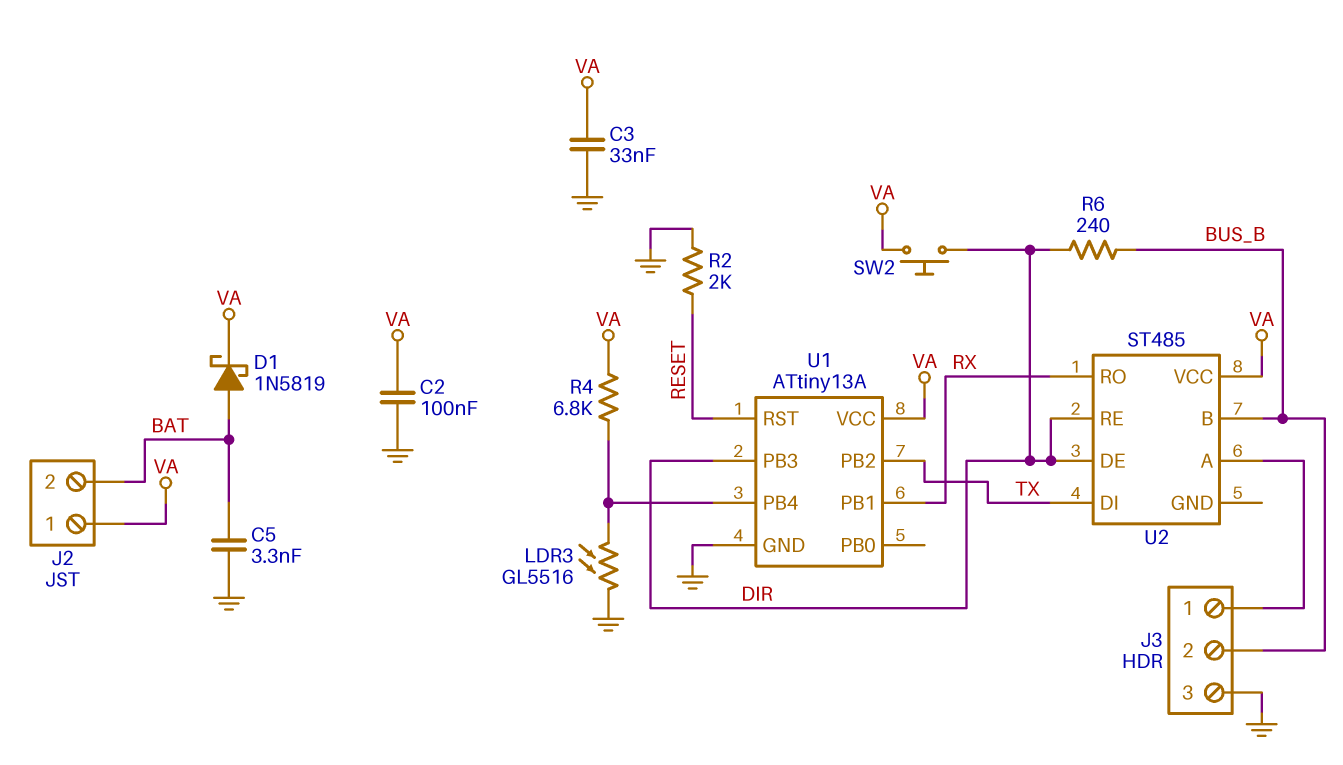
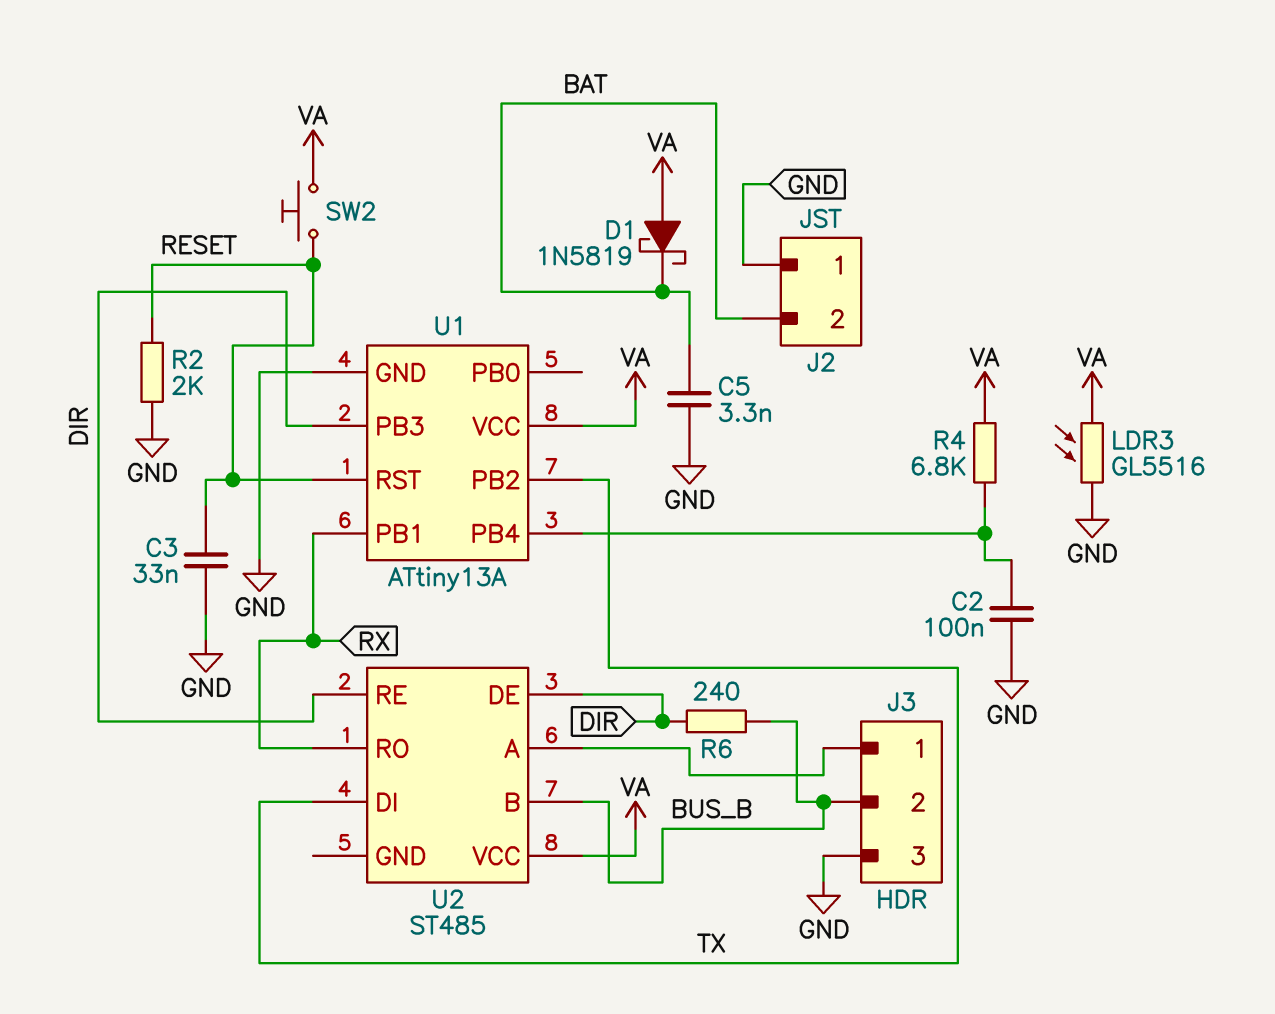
C2: 100nF (GND, VA) -> 100nF (GND, U1/PB4)
C3: 33nF (GND, VA) -> 33nF (GND, RESET)
D1: schottky 1N5819 (A BAT, K VA) -> schottky 1N5819 (A VA, K BAT)
J2 pin 1: VA -> GND
LDR3: GL5516 (GND, U1/PB4) -> GL5516 (GND, VA)
SW2: button (DIR, VA) -> button (RESET, VA)

